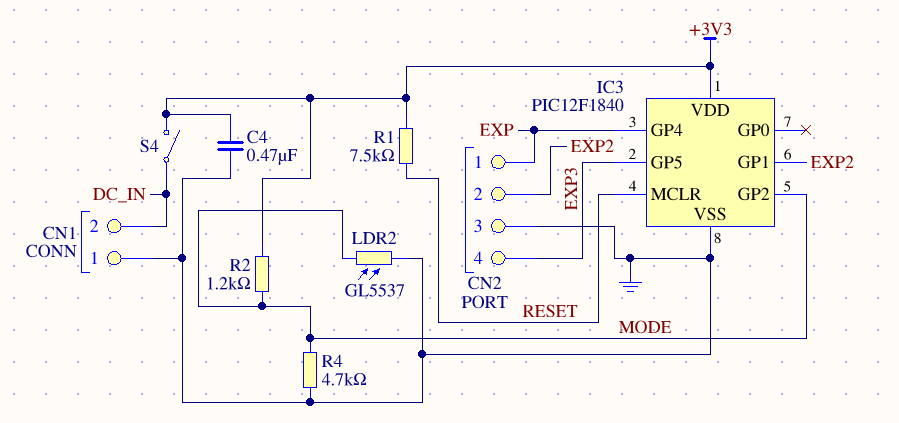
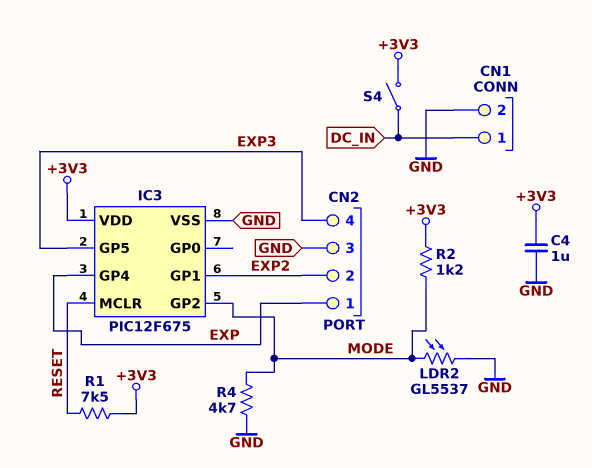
C4: 470nF (+3V3, GND) -> 1uF (+3V3, GND)
CN1 pin 1: GND -> DC_IN
CN1 pin 2: DC_IN -> GND
IC3: PIC12F1840 -> PIC12F675

